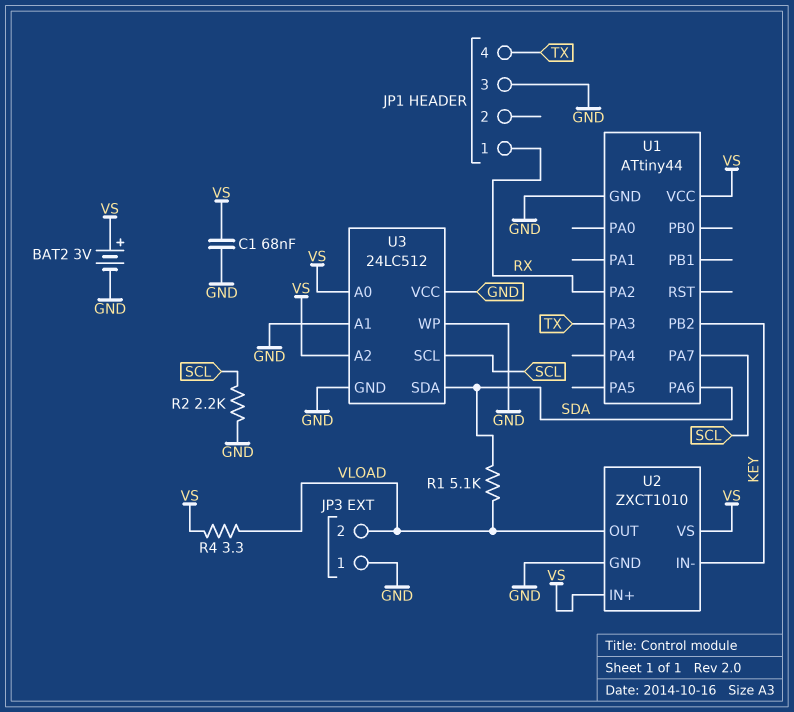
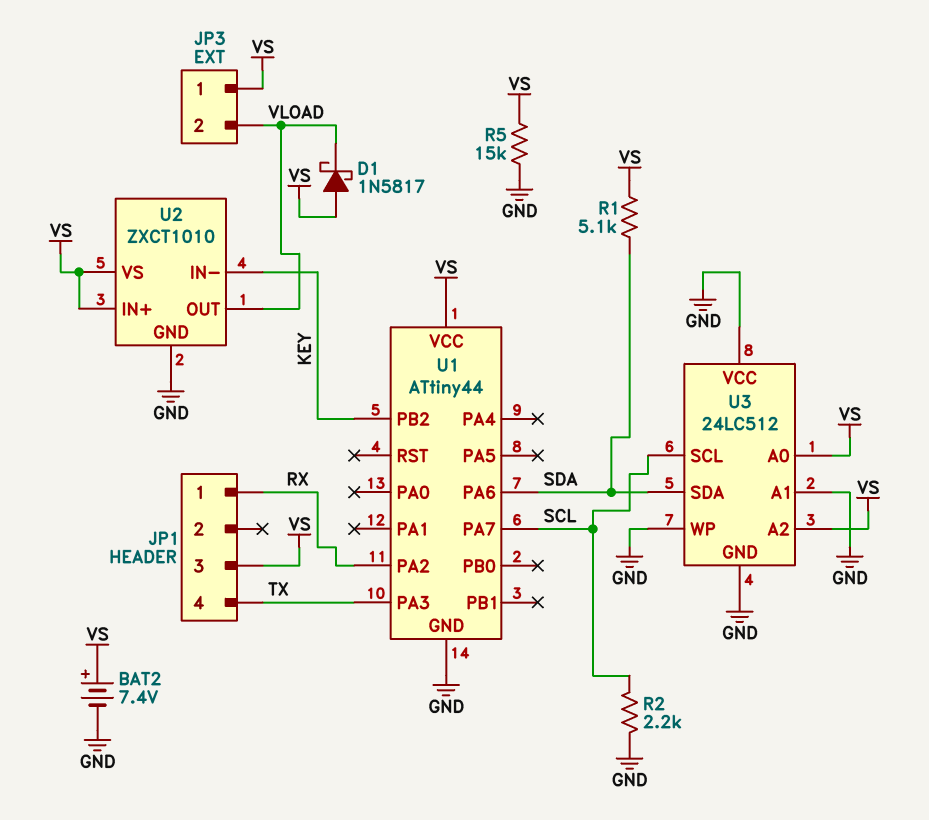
BAT2: 3V (plus VS, minus GND) -> 7.4V (plus VS, minus GND)
C1: 68nF (GND, VS) -> none
D1: none -> schottky 1N5817 (A VS, K VLOAD)
JP1 pin 3: GND -> VS
JP3 pin 1: GND -> VS
R1: 5.1k (SDA, VLOAD) -> 5.1k (SDA, VS)
R4: 3.3 (VLOAD, VS) -> none
R5: none -> 15k (GND, VS)

